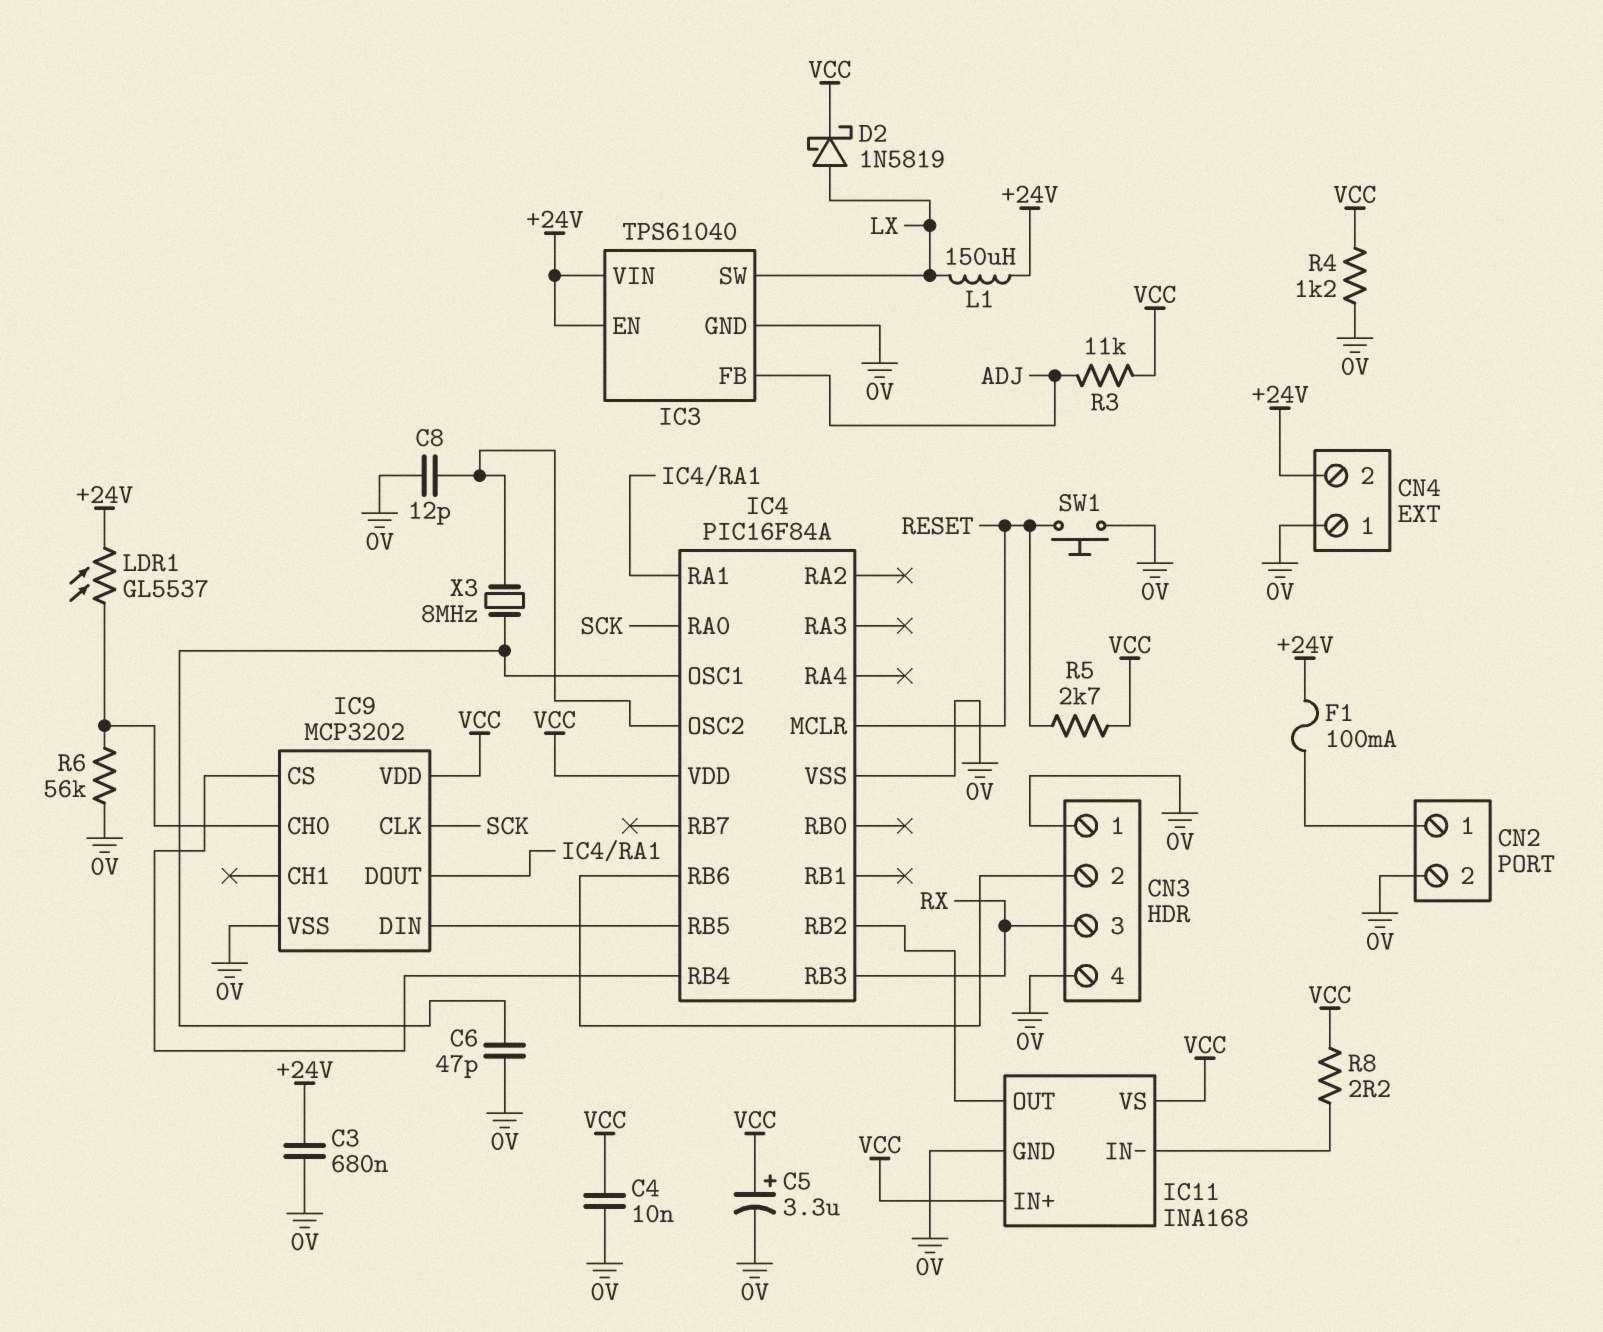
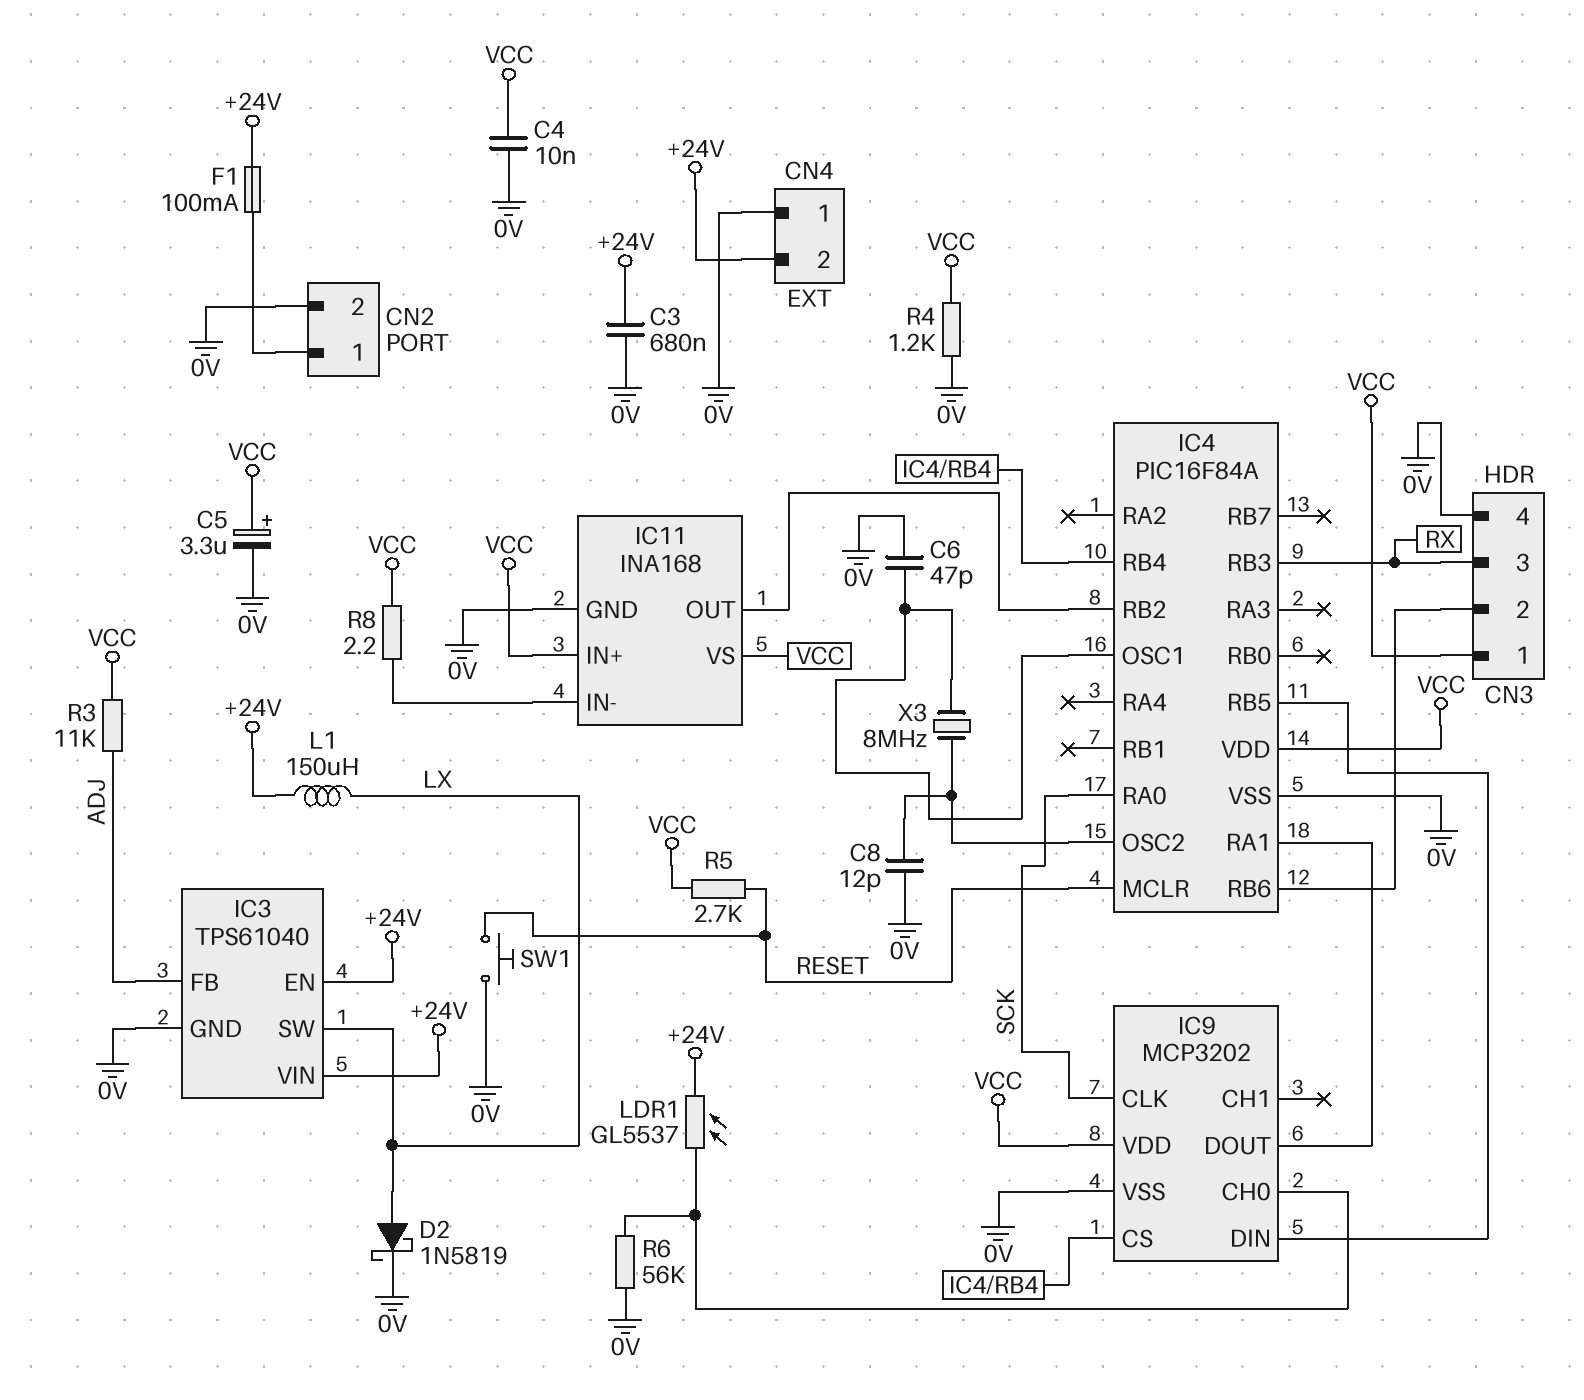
CN3 pin 1: 0V -> VCC
D2: schottky 1N5819 (A LX, K VCC) -> schottky 1N5819 (A LX, K 0V)

